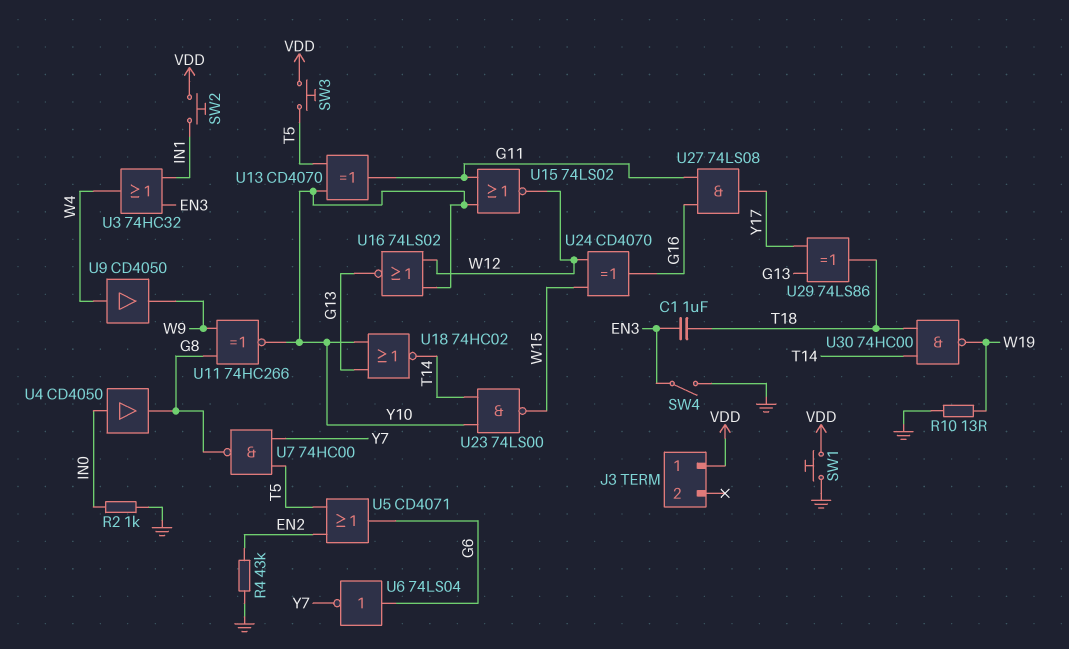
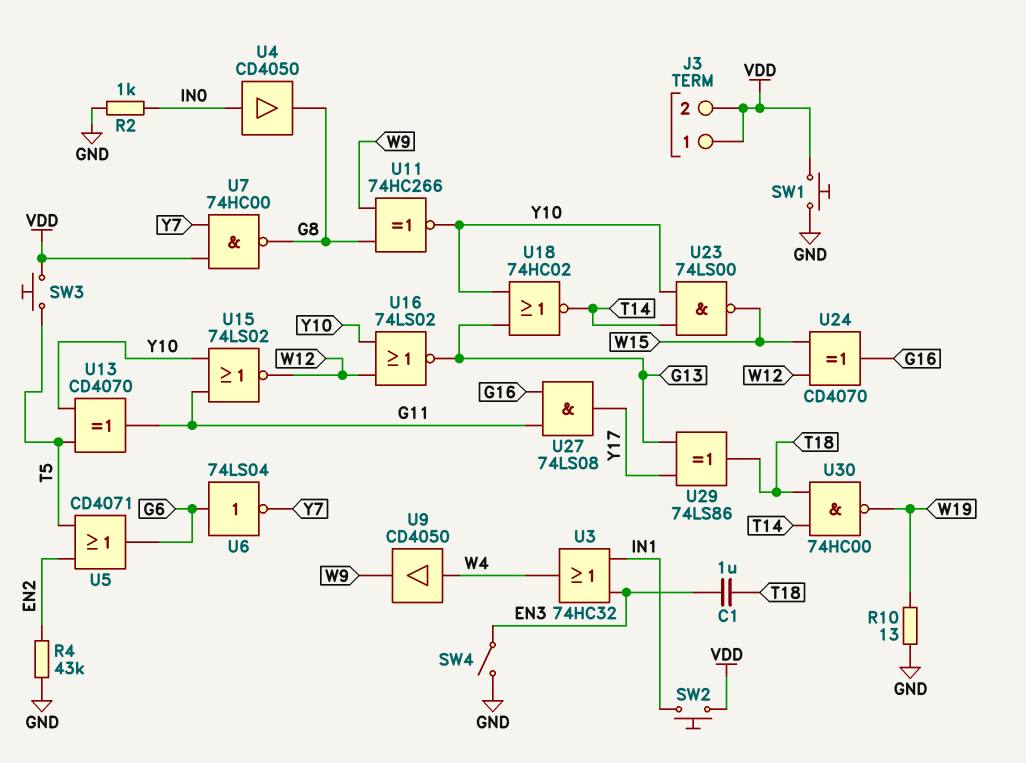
J3 pin 2: none -> VDD
U7: NAND 74HC00 (in T5, in Y7, out G8) -> NAND 74HC00 (in VDD, in Y7, out G8)

